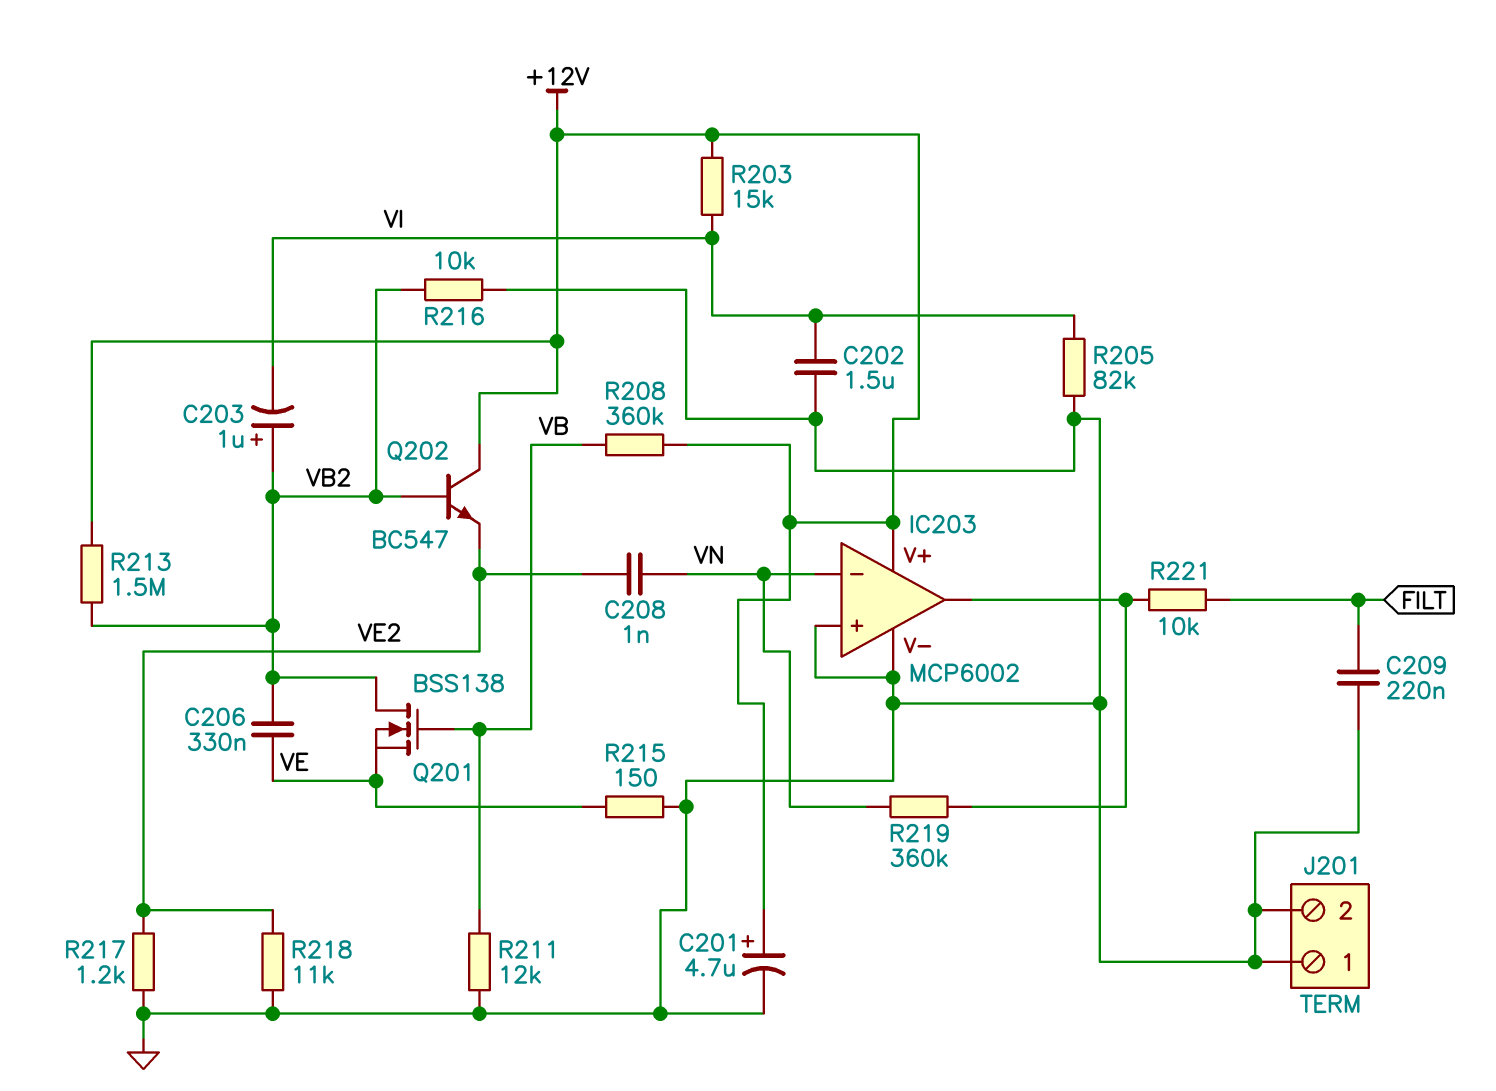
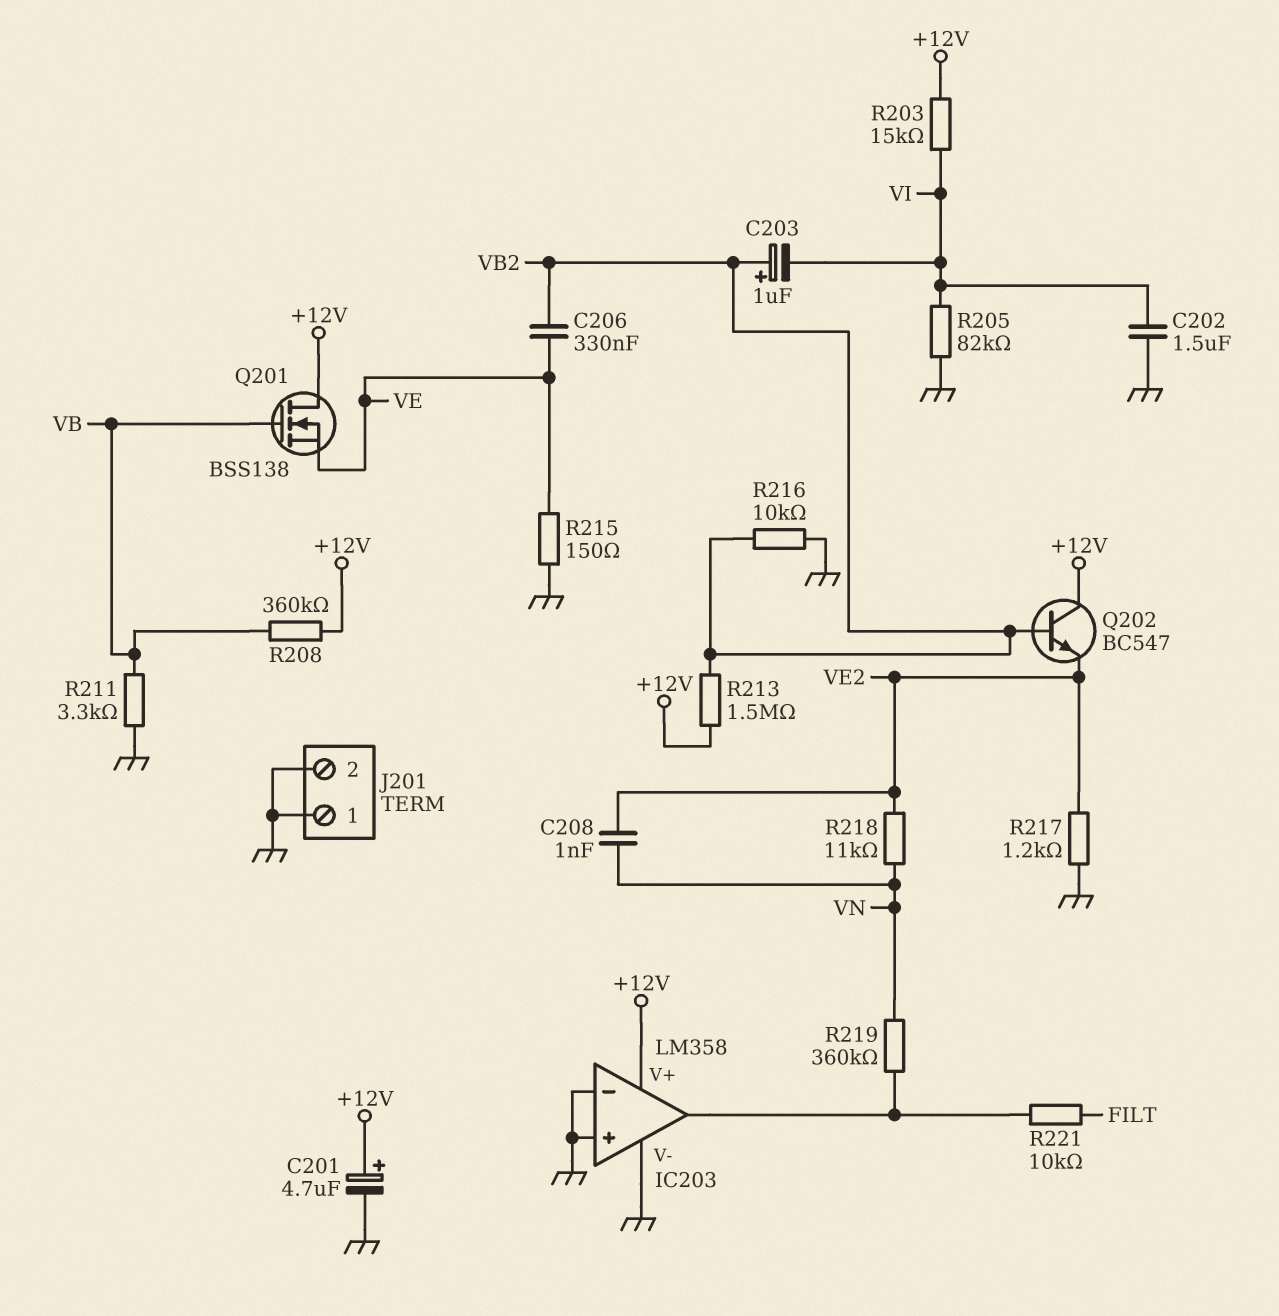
C209: 220nF (FILT, GND) -> none
IC203: MCP6002 -> LM358
IC203 pin in-: VN -> GND
Q201: NMOS BSS138 (G VB, D VB2, S VE) -> NMOS BSS138 (G VB, D +12V, S VE)
R211: 12k (GND, VB) -> 3.3k (GND, VB)
R218: 11k (GND, VE2) -> 11k (VE2, VN)

